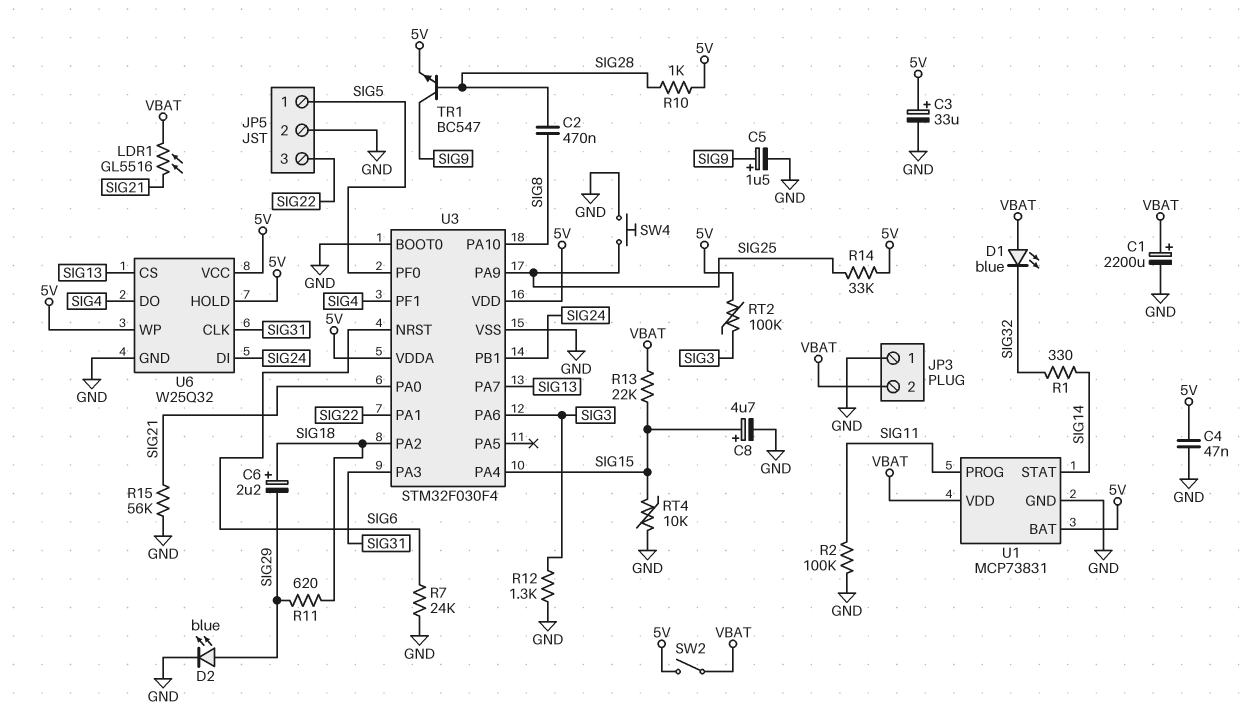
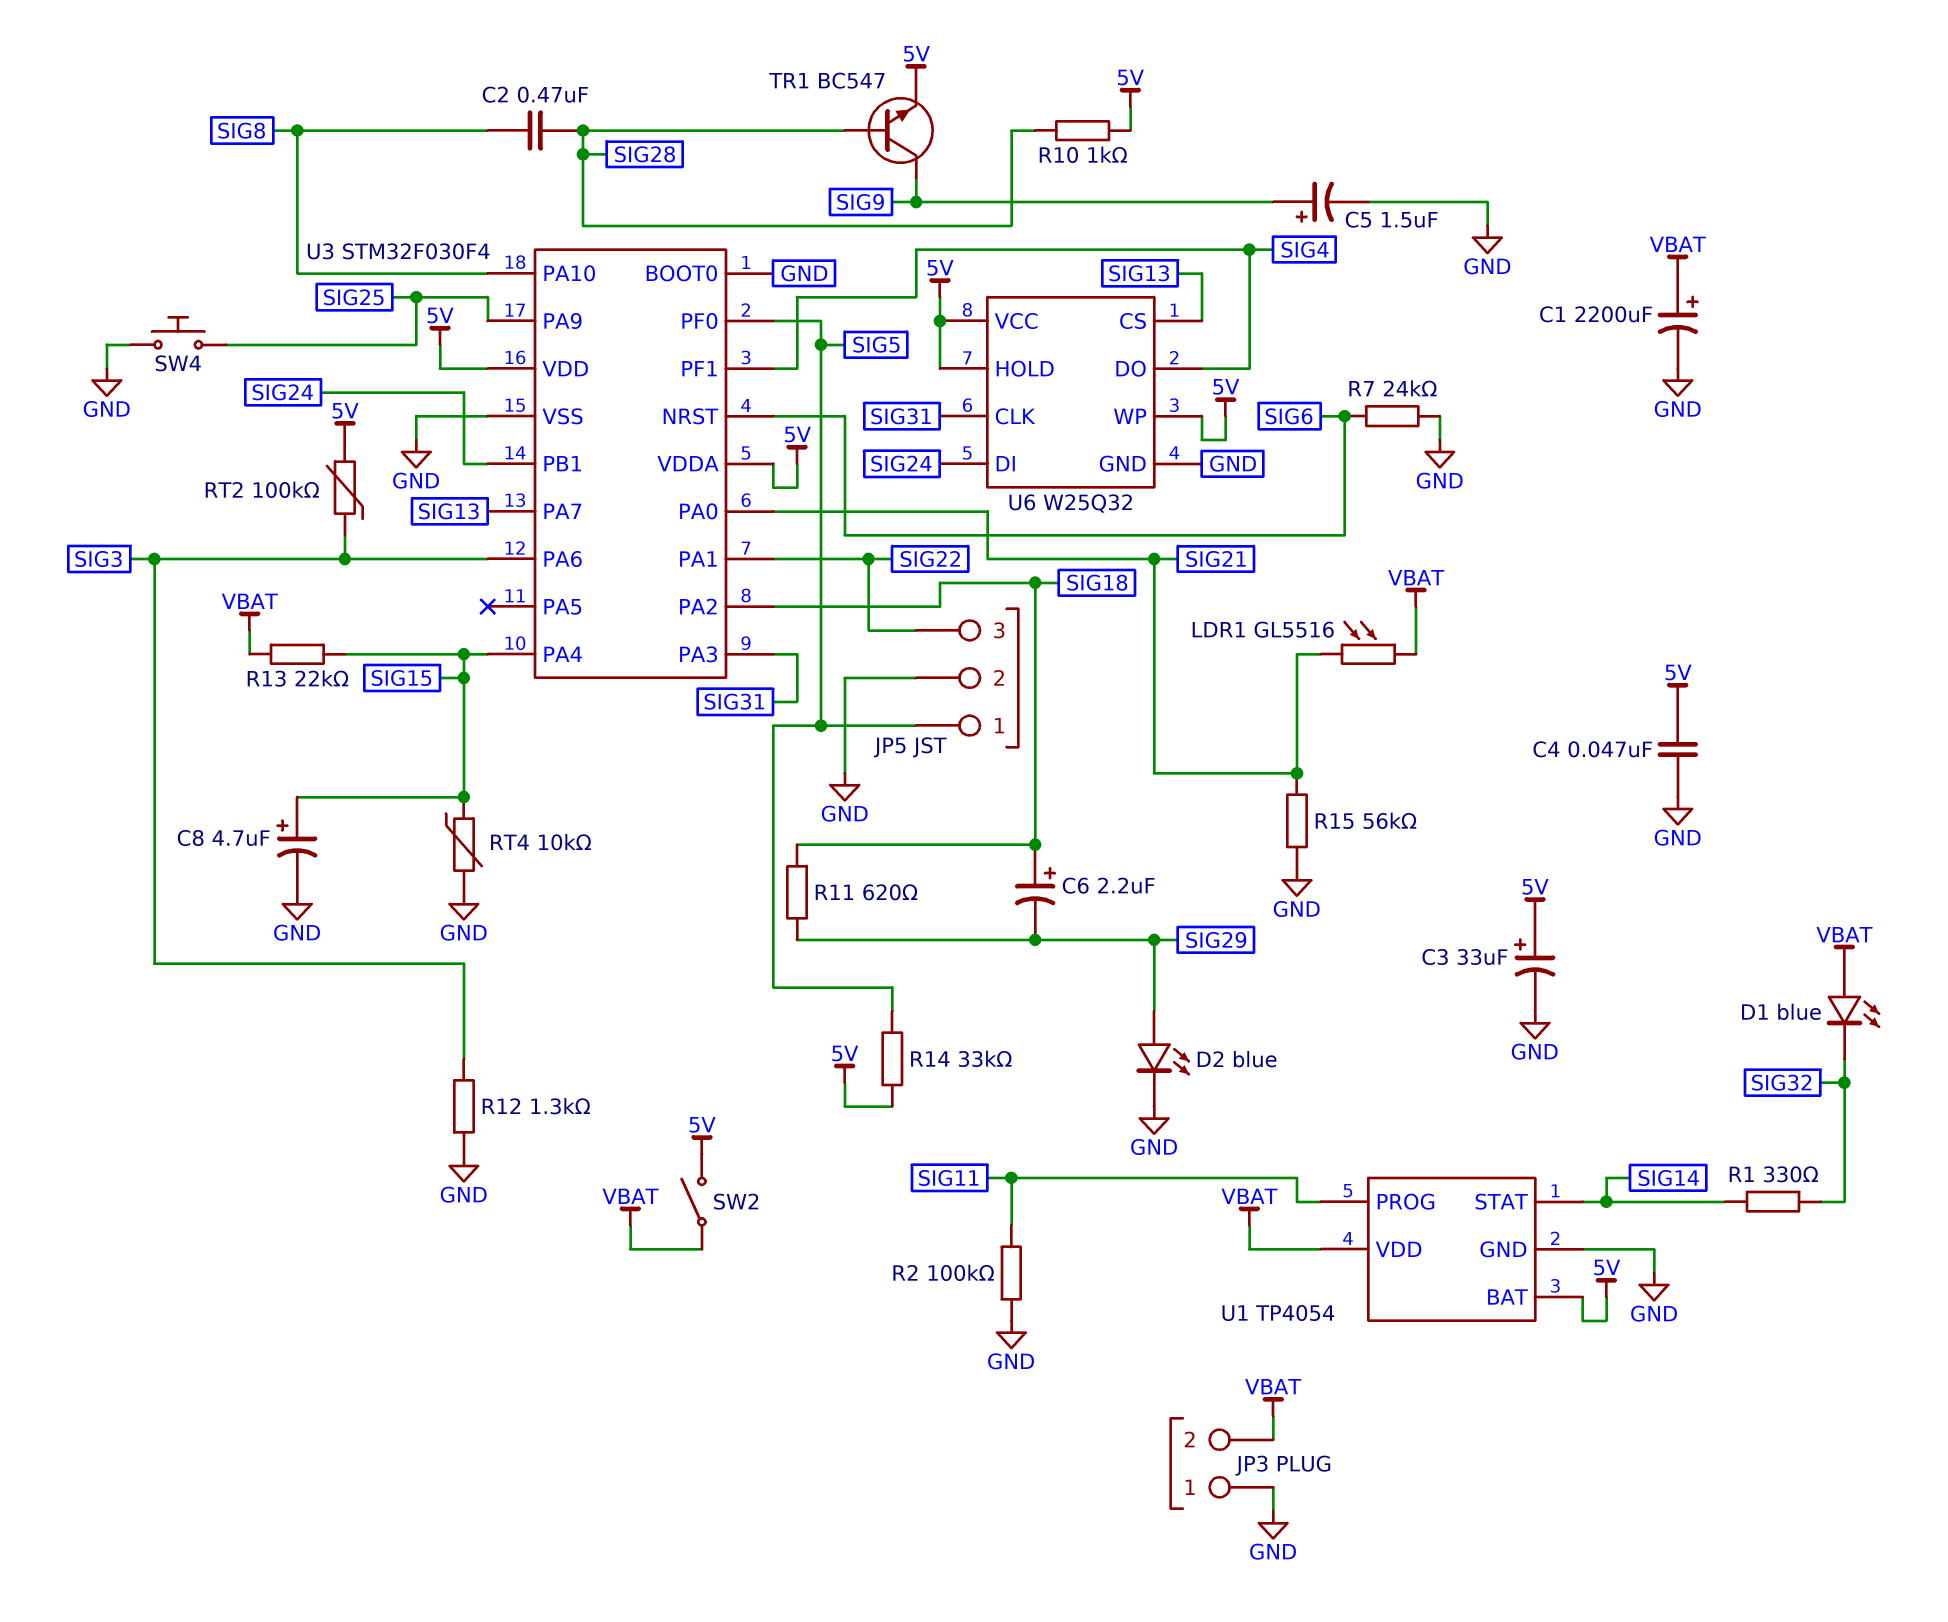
R14: 33k (5V, SIG25) -> 33k (5V, SIG5)
U1: MCP73831 -> TP4054

